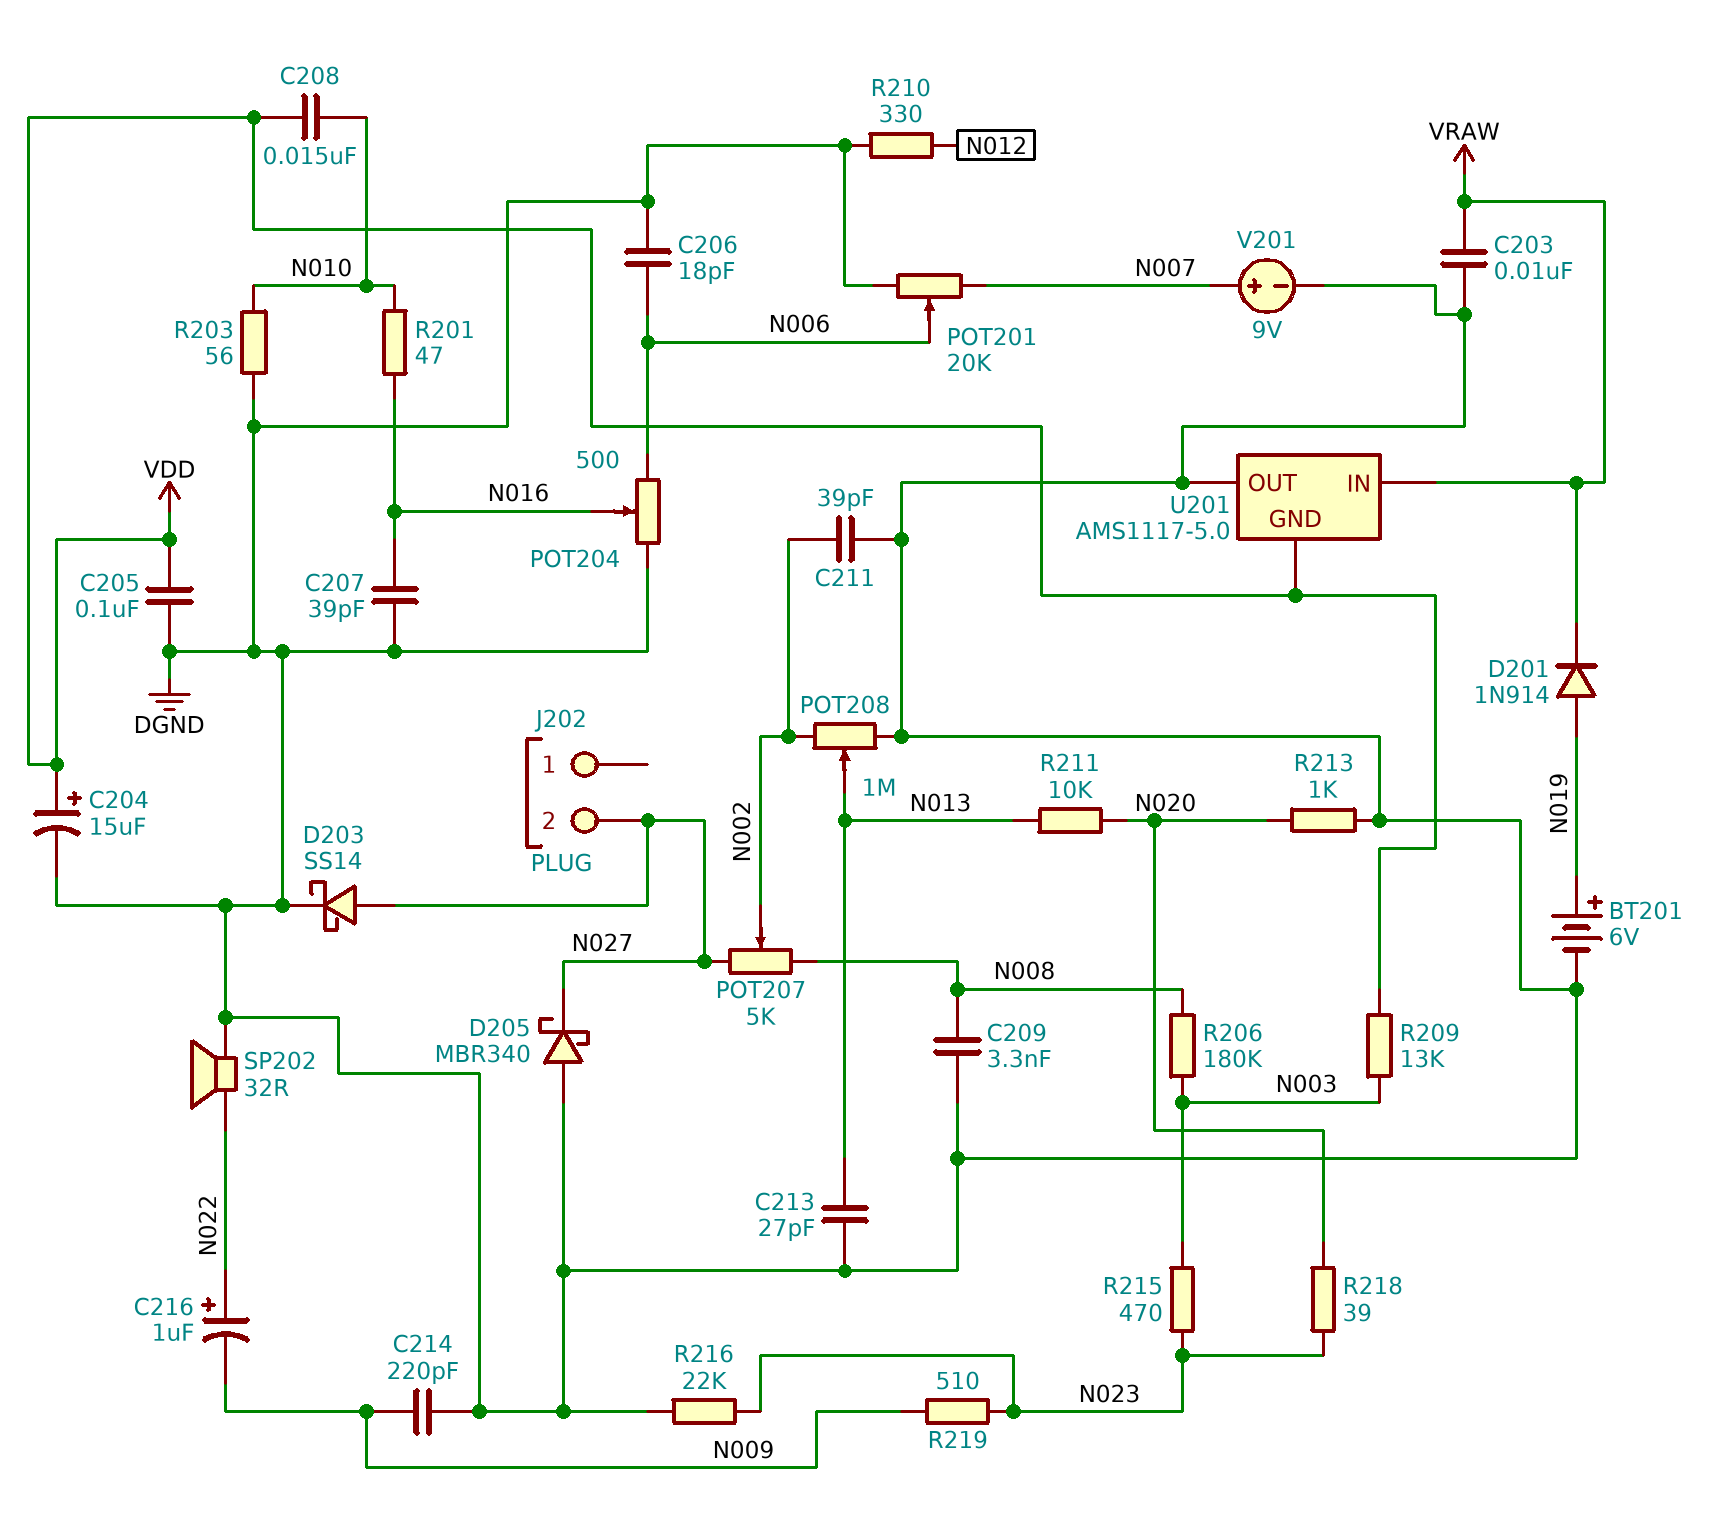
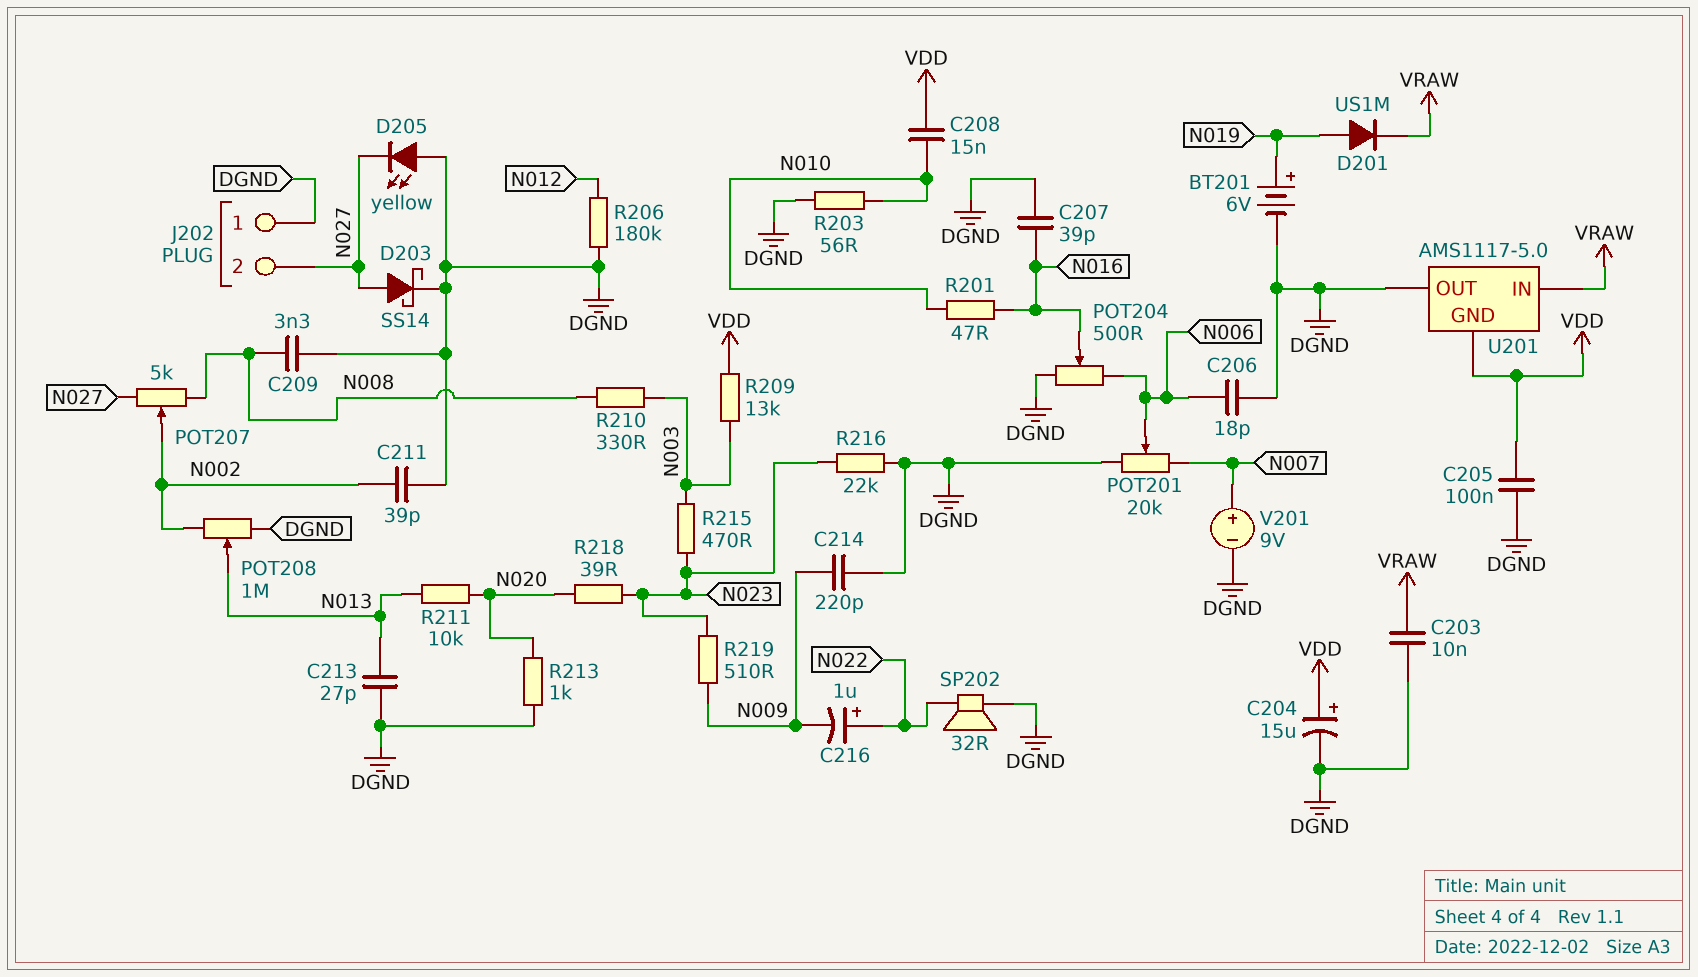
D201: diode 1N914 (A N019, K VRAW) -> diode US1M (A N019, K VRAW)
D205: schottky MBR340 (A DGND, K N027) -> LED yellow (A DGND, K N027)
J202 pin 1: none -> DGND
R206: 180k (N003, N008) -> 180k (DGND, N012)
R210: 330 (DGND, N012) -> 330 (N003, N008)

